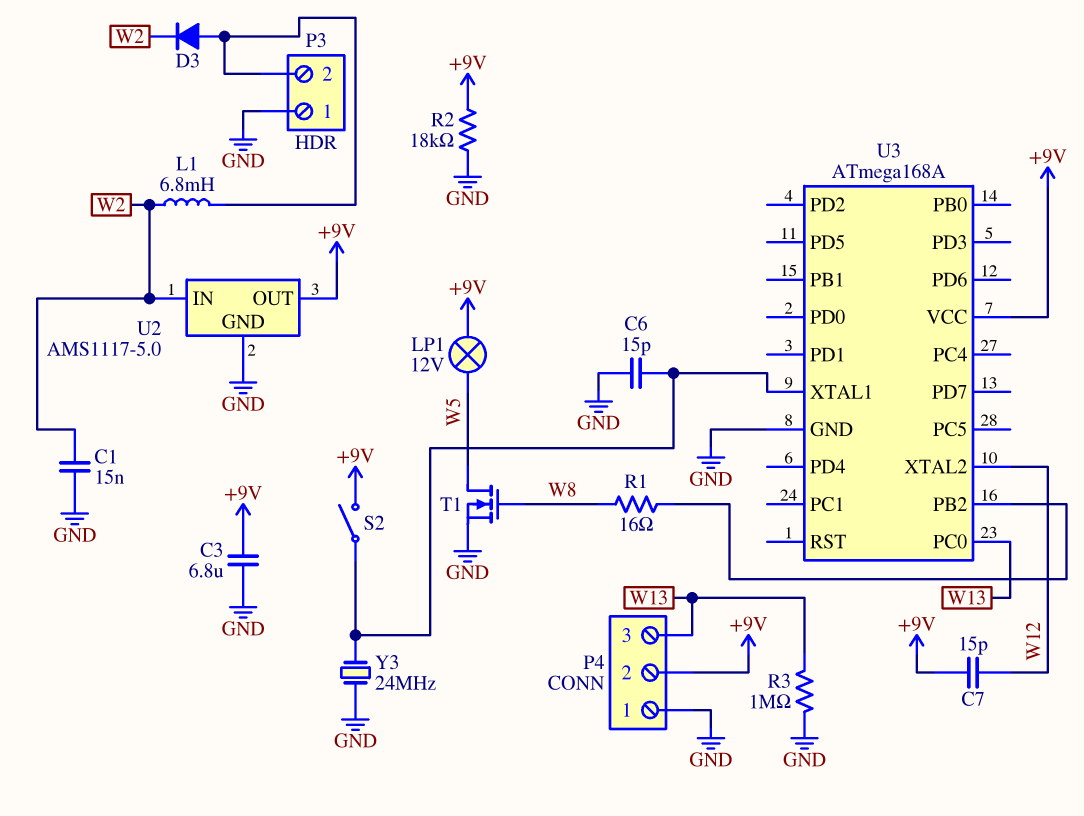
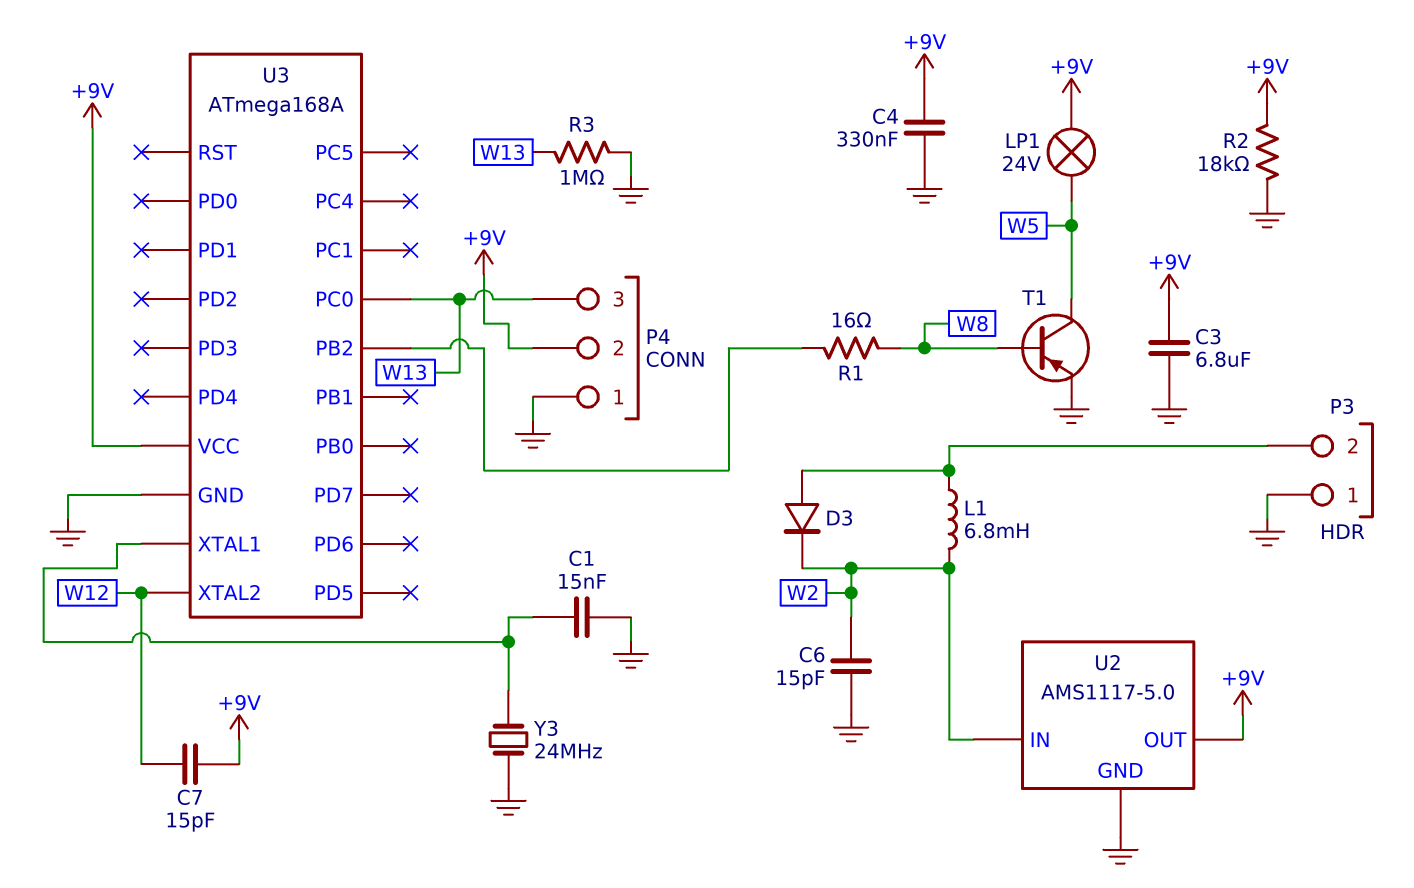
C1: 15nF (GND, W2) -> 15nF (GND, U3/XTAL1)
C4: none -> 330nF (+9V, GND)
C6: 15pF (GND, U3/XTAL1) -> 15pF (GND, W2)
LP1: lamp 12V (+9V, W5) -> lamp 24V (+9V, W5)
S2: switch (+9V, U3/XTAL1) -> none
T1: NMOS (G W8, D W5, S GND) -> PNP (B W8, C W5, E GND)

